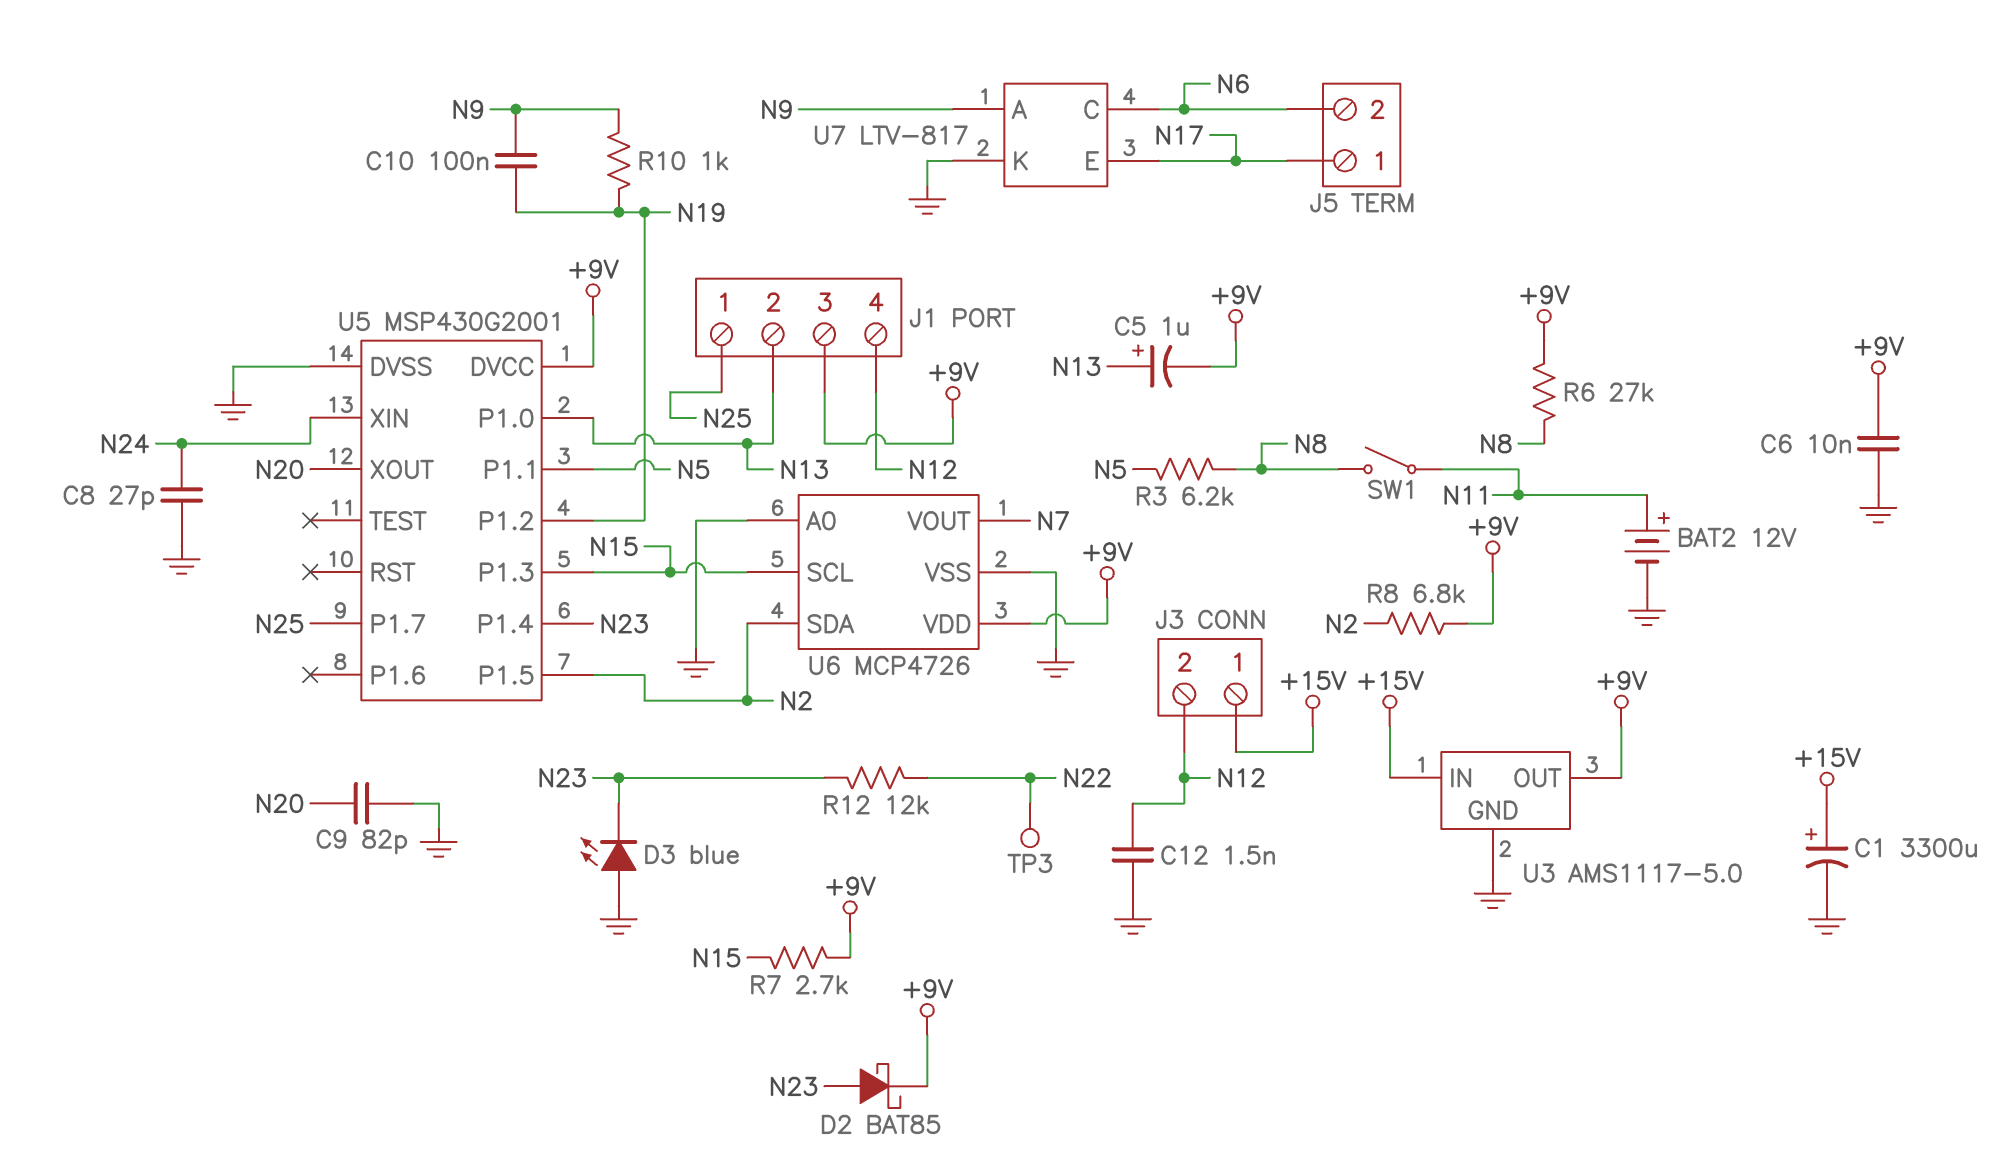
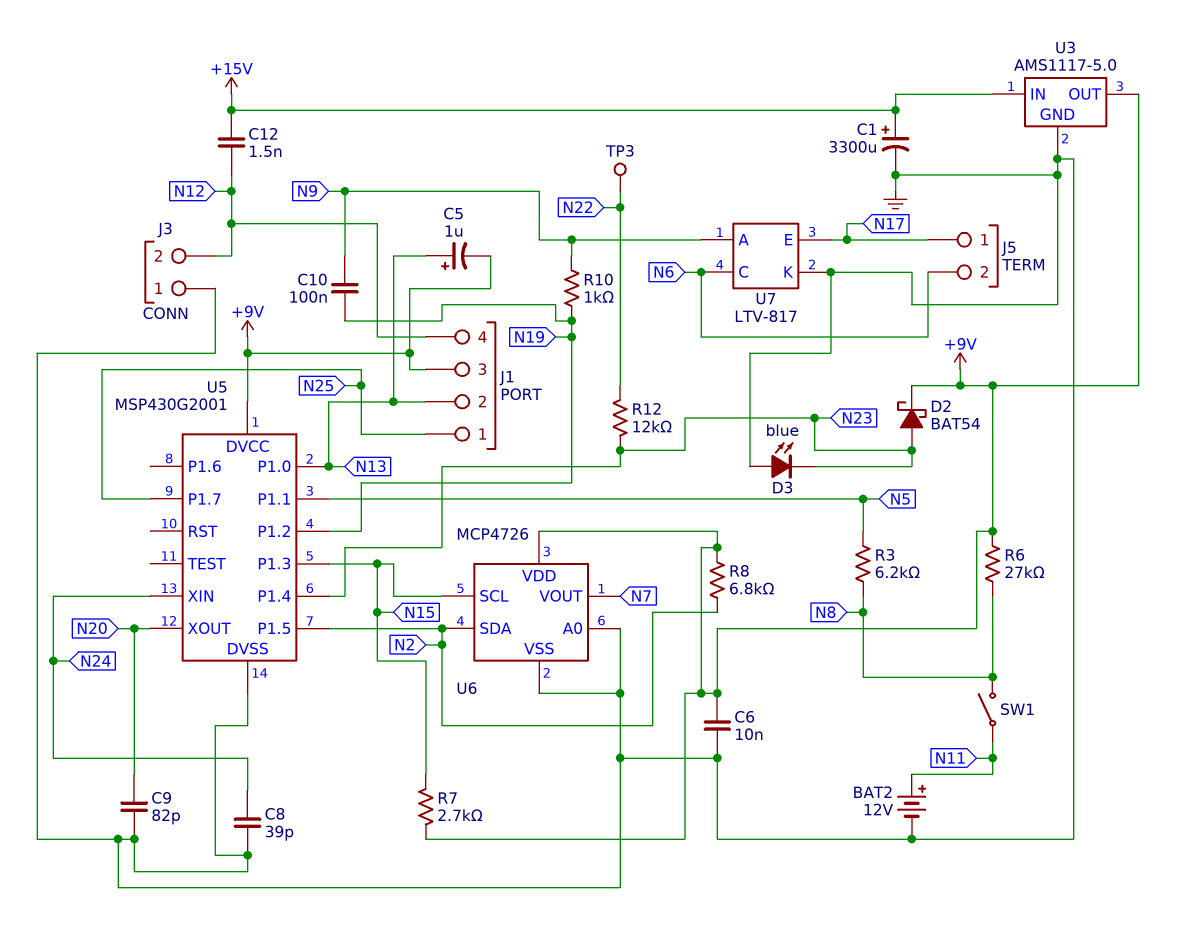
C8: 27pF (GND, N24) -> 39pF (GND, N24)
C12: 1.5nF (GND, N12) -> 1.5nF (+15V, N12)
D2: schottky BAT85 (A N23, K +9V) -> schottky BAT54 (A N23, K +9V)
J3 pin 1: +15V -> GND

